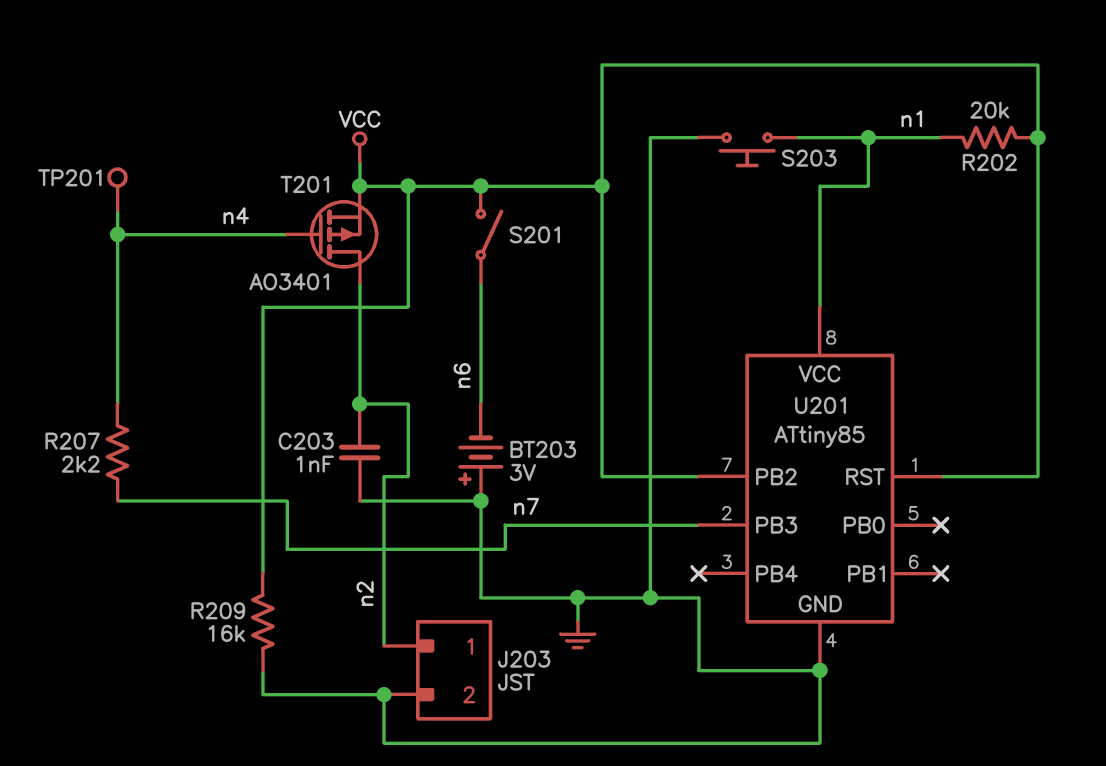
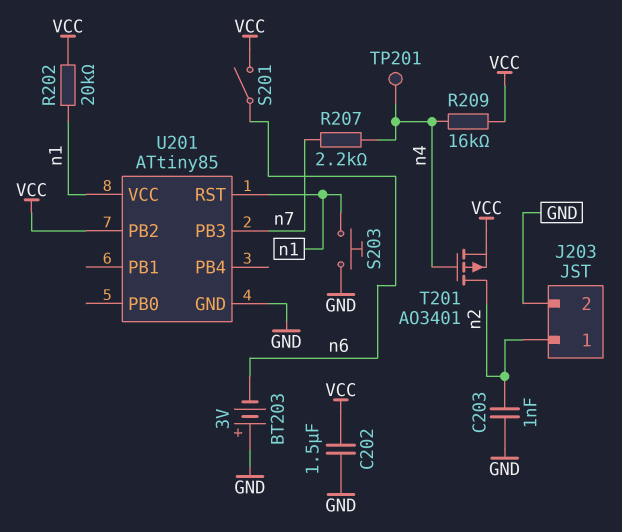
C202: none -> 1.5uF (GND, VCC)
R209: 16k (GND, VCC) -> 16k (VCC, n4)
U201 pin RST: VCC -> n1

